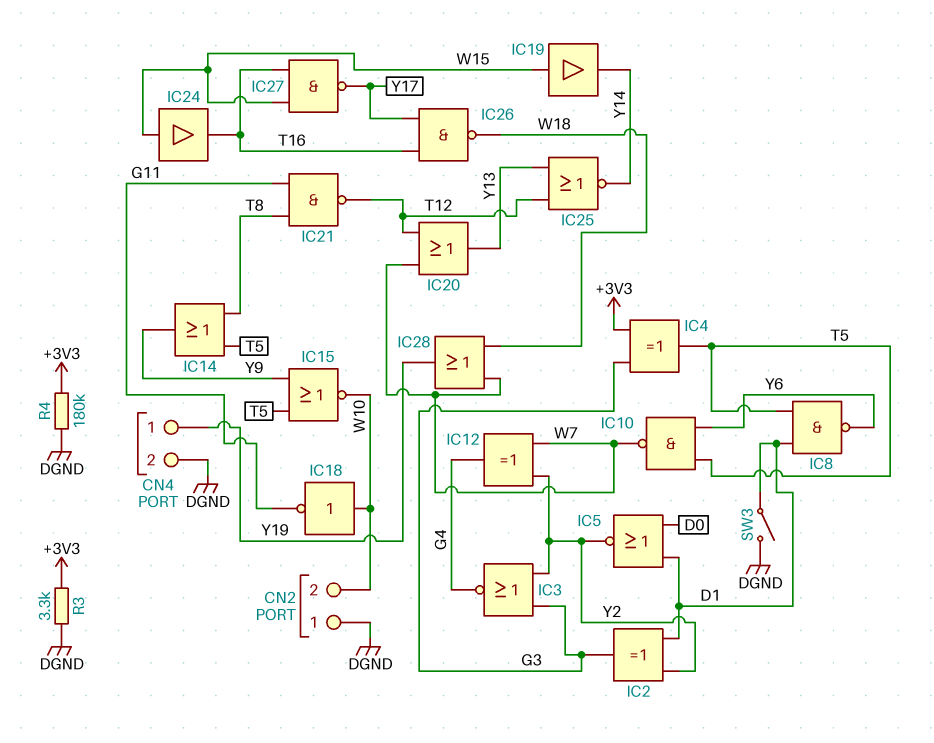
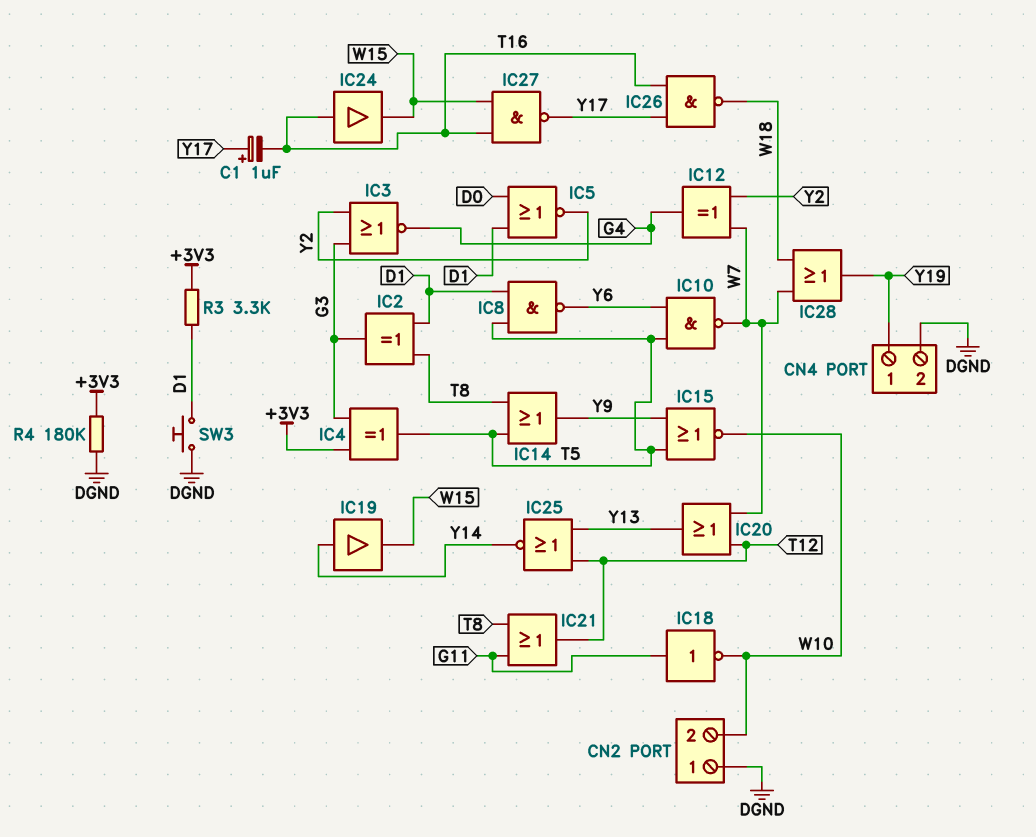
C1: none -> 1uF (plus Y17, minus T16)
IC2: XOR (in D1, in Y2, out G3) -> XOR (in D1, in T8, out G3)
IC18: NOT (in W10, out G11) -> NOT (in G11, out W10)
IC19: buffer (in W15, out Y14) -> buffer (in Y14, out W15)
IC21: NAND (in G11, in T8, out T12) -> OR (in G11, in T8, out T12)
IC24: buffer (in W15, out T16) -> buffer (in T16, out W15)
R3: 3.3k (+3V3, DGND) -> 3.3k (+3V3, D1)
SW3: switch (D1, DGND) -> button (D1, DGND)

